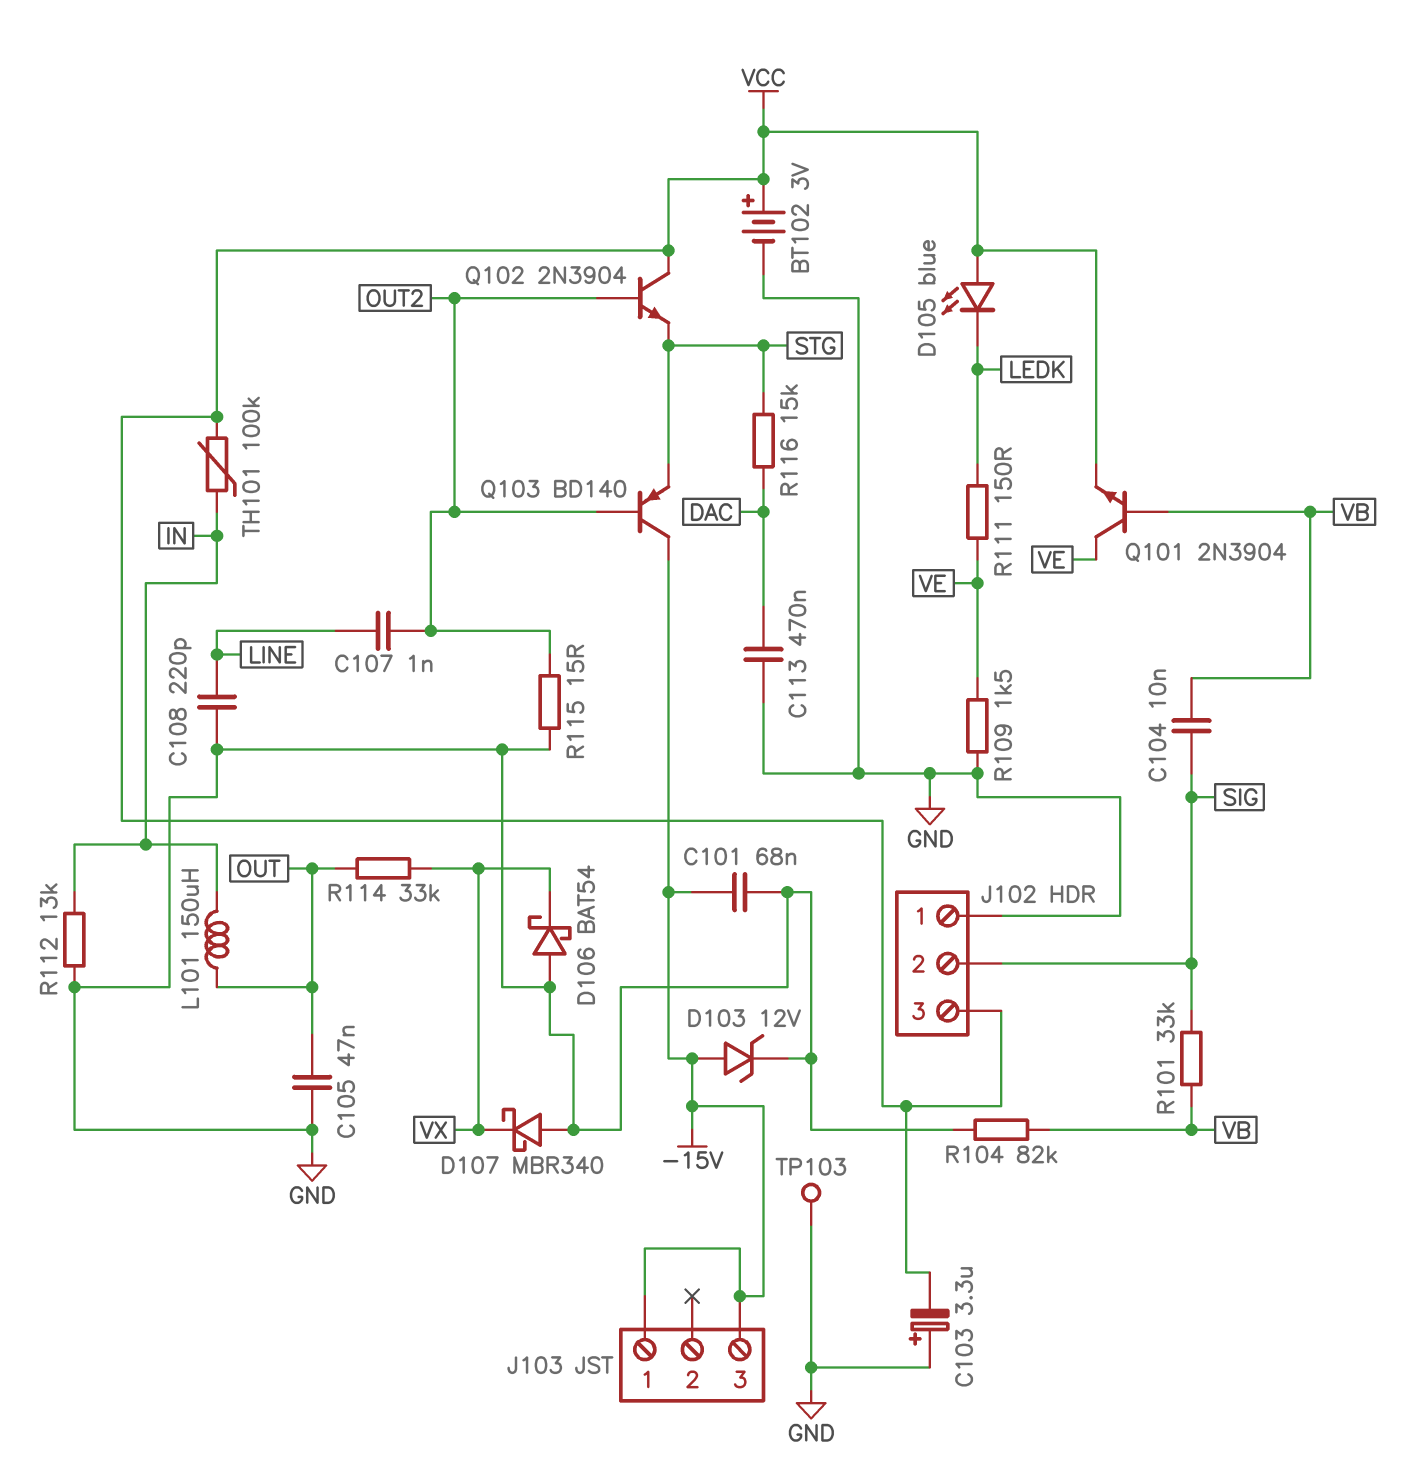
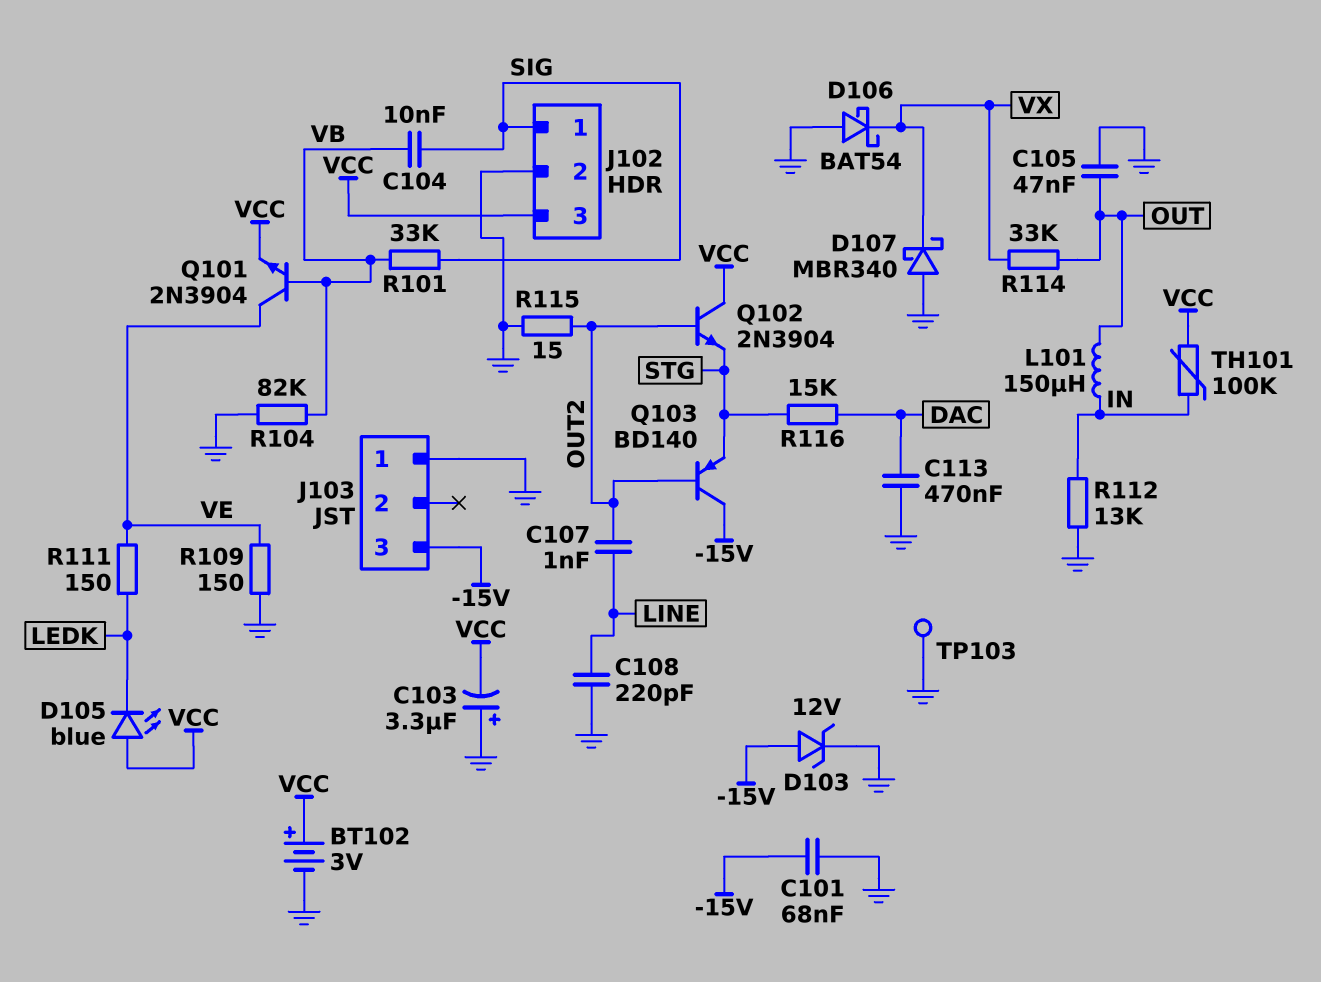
J102 pin 1: GND -> SIG
J102 pin 2: SIG -> GND
J103 pin 1: -15V -> GND
R109: 1.5k (GND, VE) -> 150 (GND, VE)

